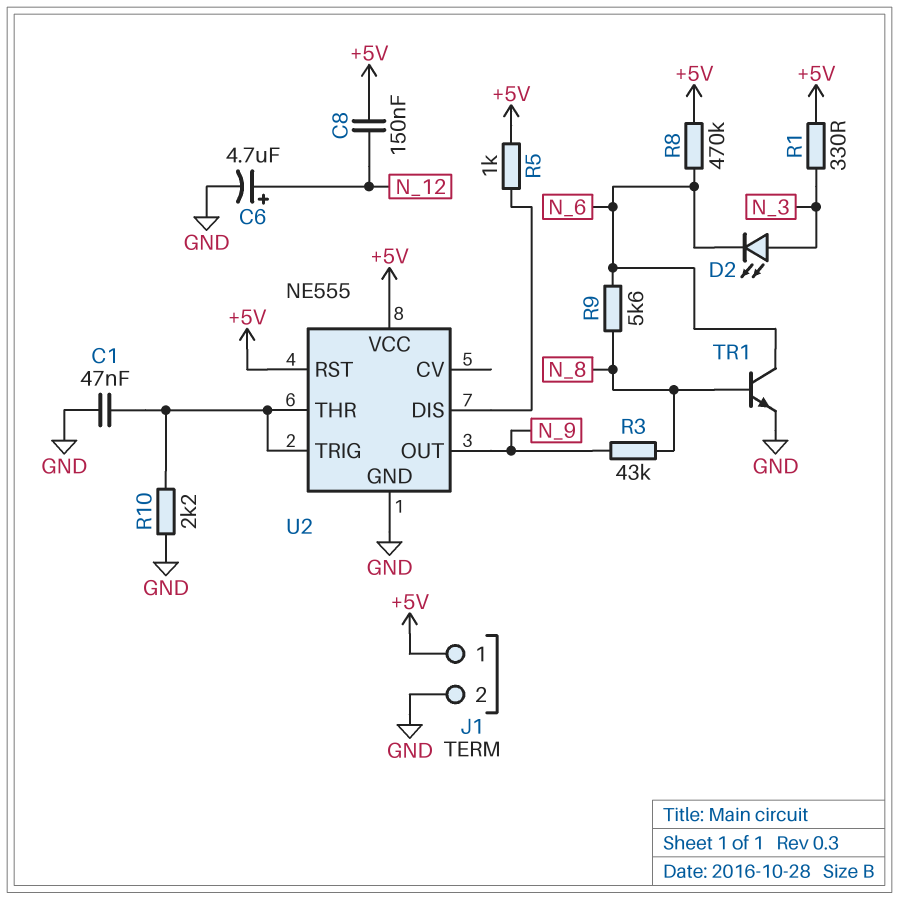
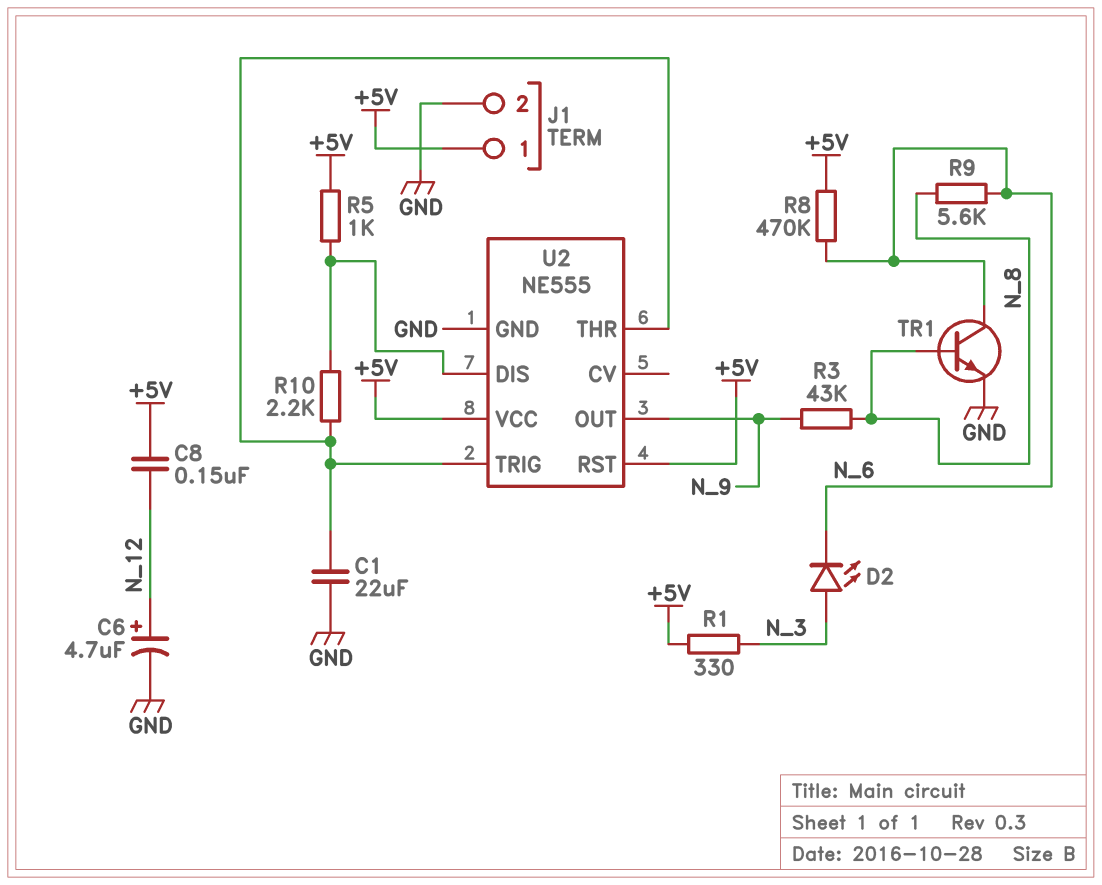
C1: 47nF (GND, U2/THR) -> 22uF (GND, U2/THR)
R10: 2.2k (GND, U2/THR) -> 2.2k (U2/DIS, U2/THR)

